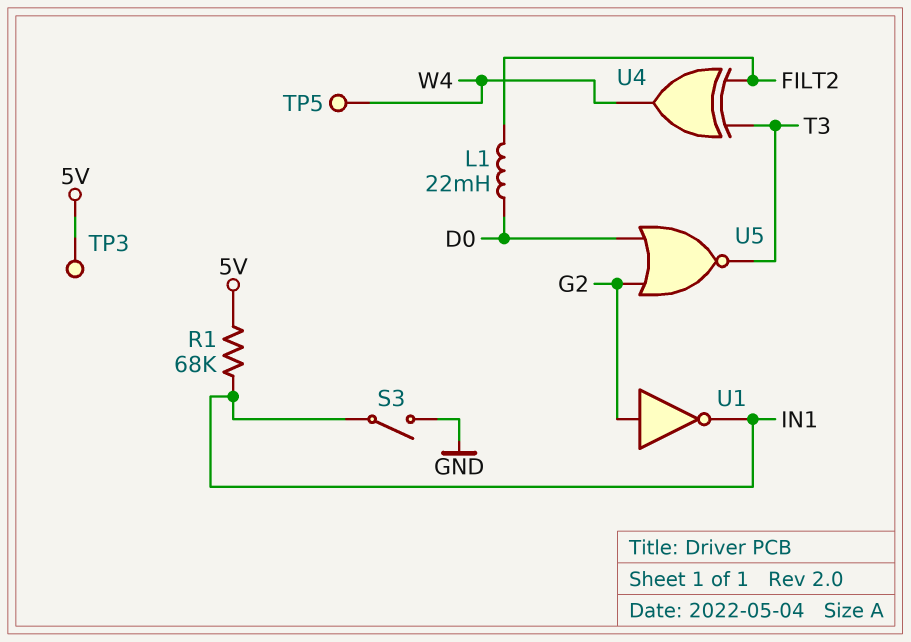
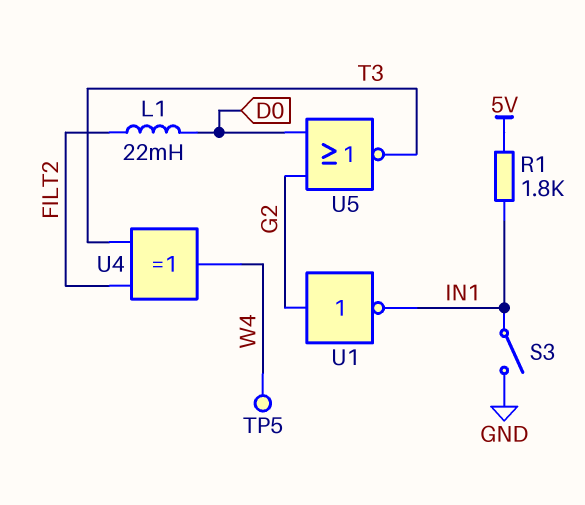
R1: 68k (5V, IN1) -> 1.8k (5V, IN1)
TP3: test point (5V) -> none

